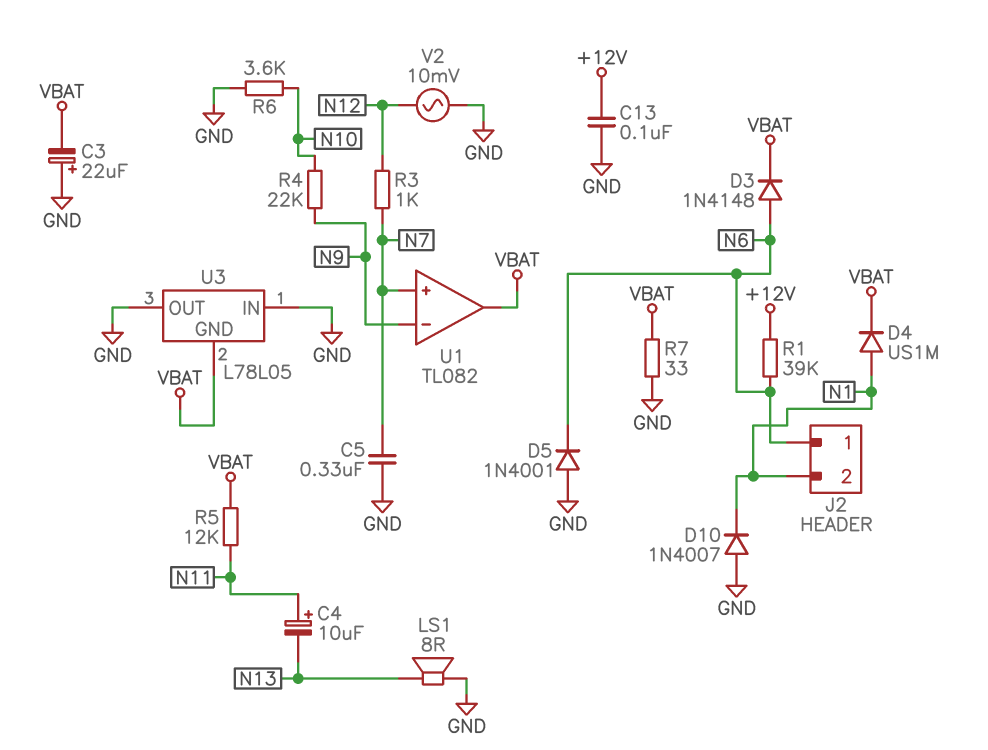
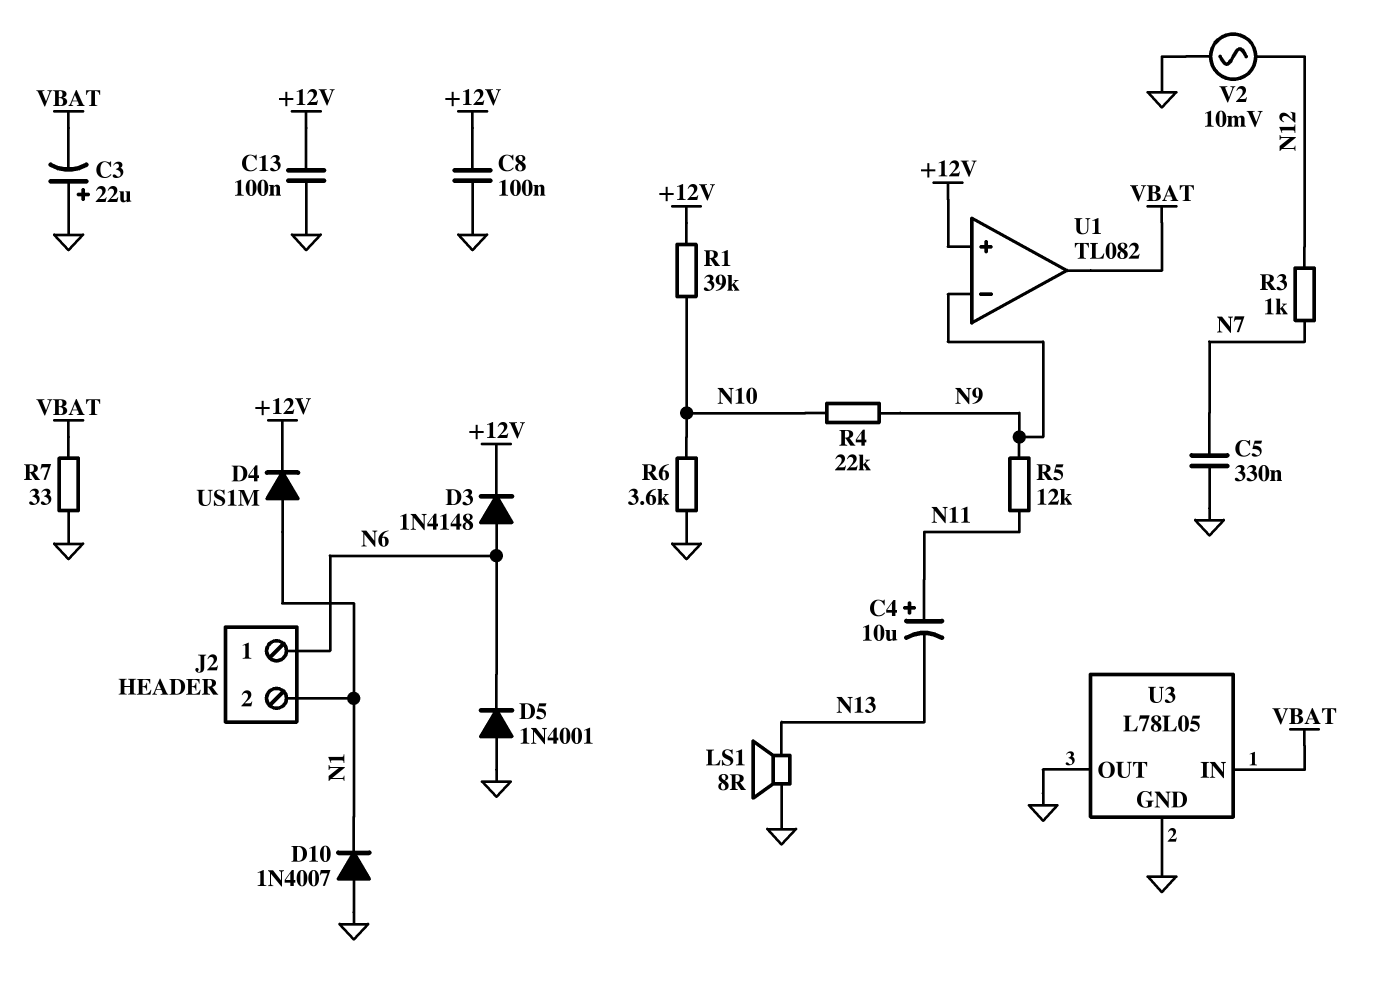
C8: none -> 100nF (+12V, GND)
D3: diode 1N4148 (A N6, K VBAT) -> diode 1N4148 (A N6, K +12V)
D4: diode US1M (A N1, K VBAT) -> diode US1M (A N1, K +12V)
R1: 39k (+12V, N6) -> 39k (+12V, N10)
R5: 12k (N11, VBAT) -> 12k (N9, N11)
U1 pin in+: N7 -> +12V
U3 pin GND: VBAT -> GND
U3 pin IN: GND -> VBAT

